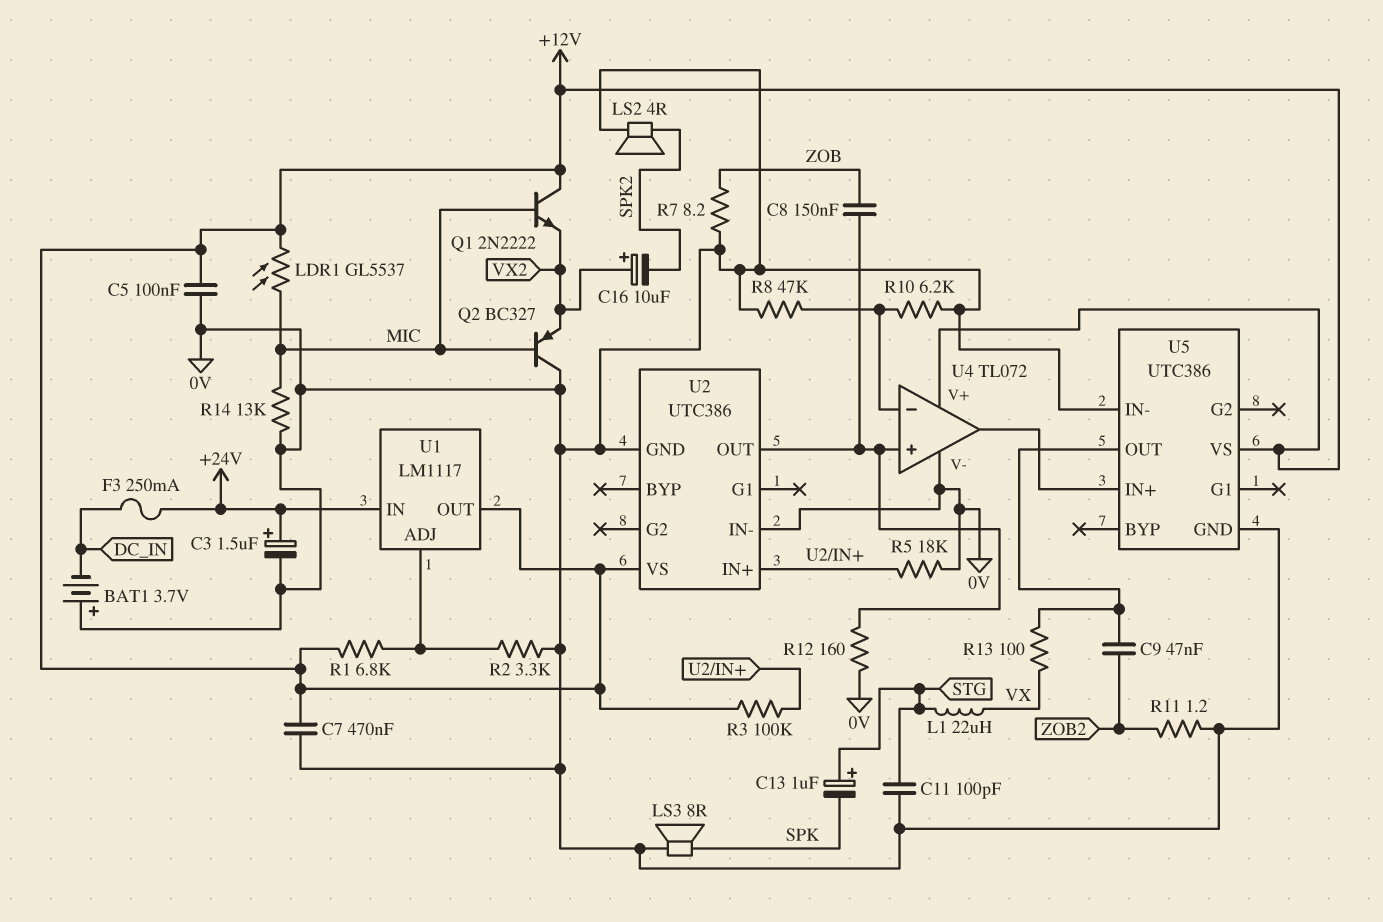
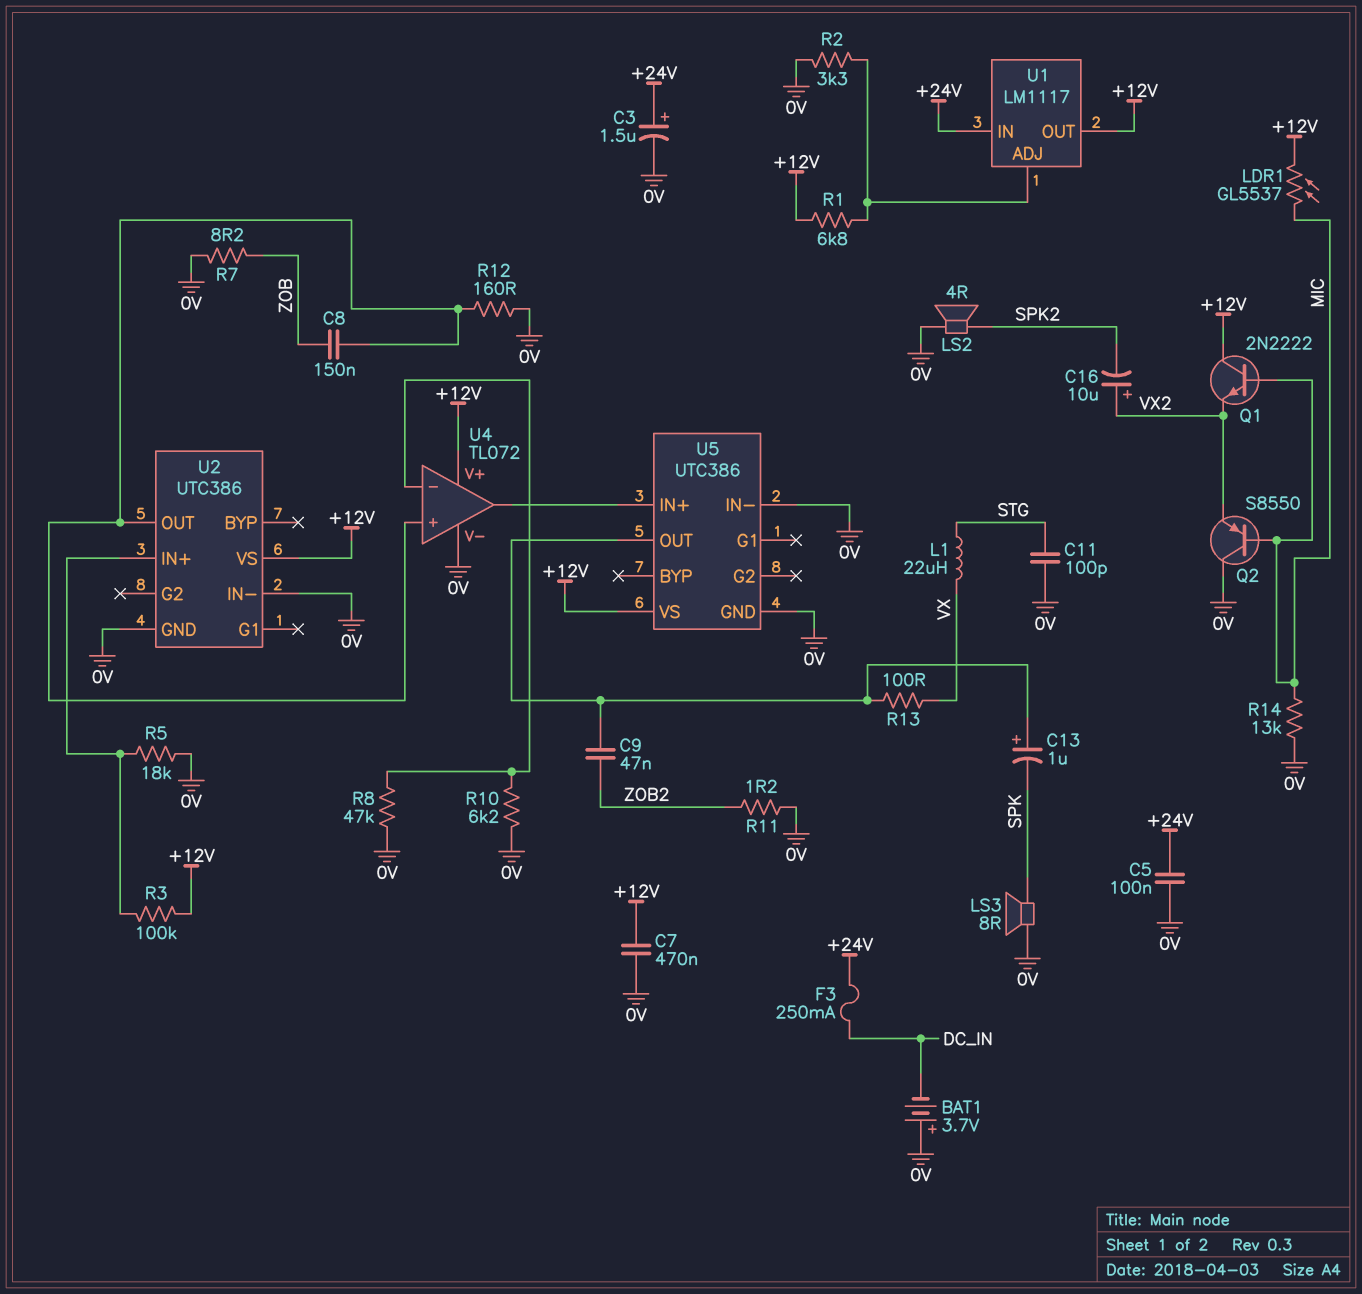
C5: 100nF (+12V, 0V) -> 100nF (+24V, 0V)
C13: 1uF (plus STG, minus SPK) -> 1uF (plus U5/OUT, minus SPK)
Q2: PNP BC327 (B MIC, C 0V, E VX2) -> PNP S8550 (B MIC, C 0V, E VX2)

